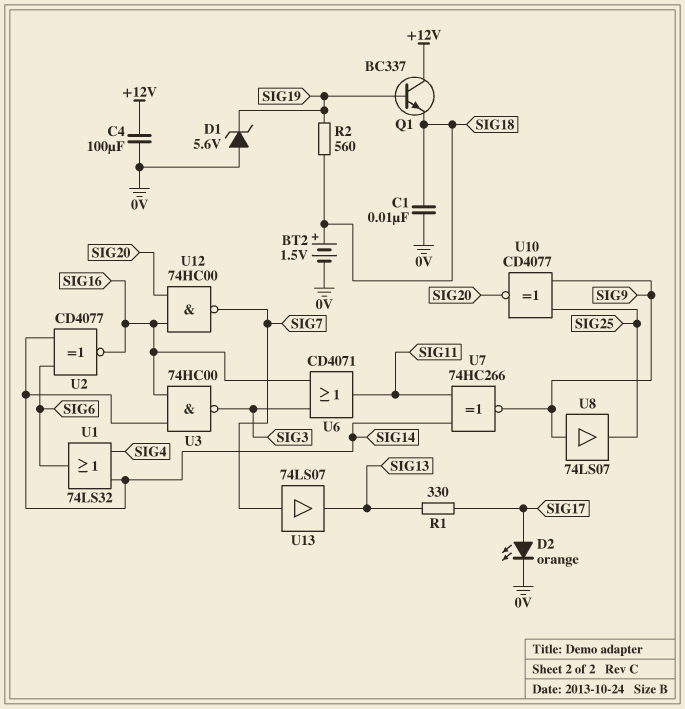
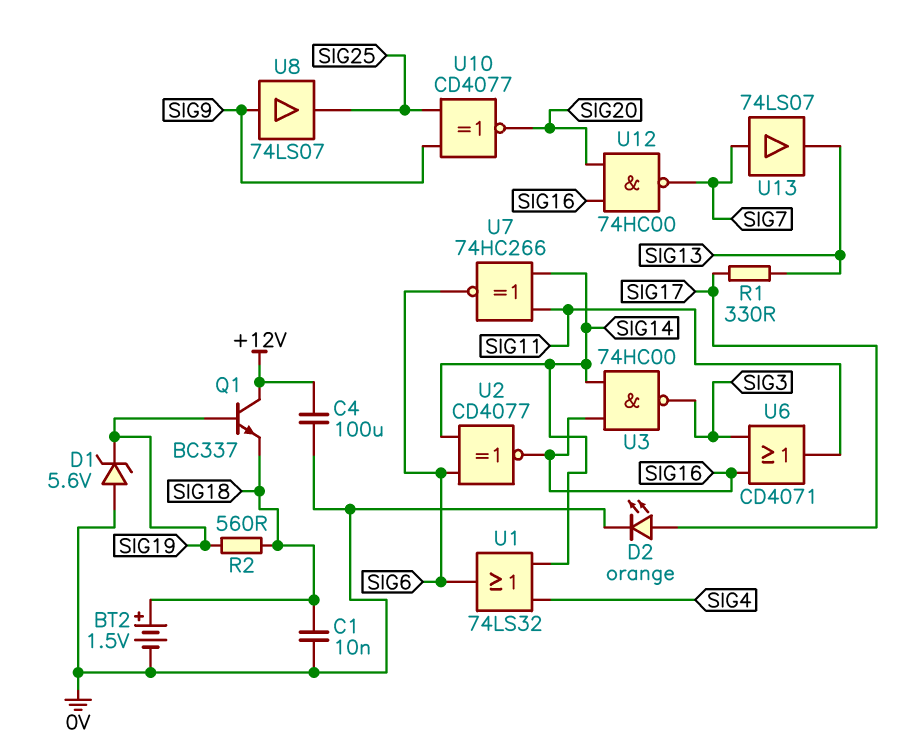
U7: XNOR 74HC266 (in SIG11, in SIG14, out SIG9) -> XNOR 74HC266 (in SIG11, in SIG14, out SIG6)

